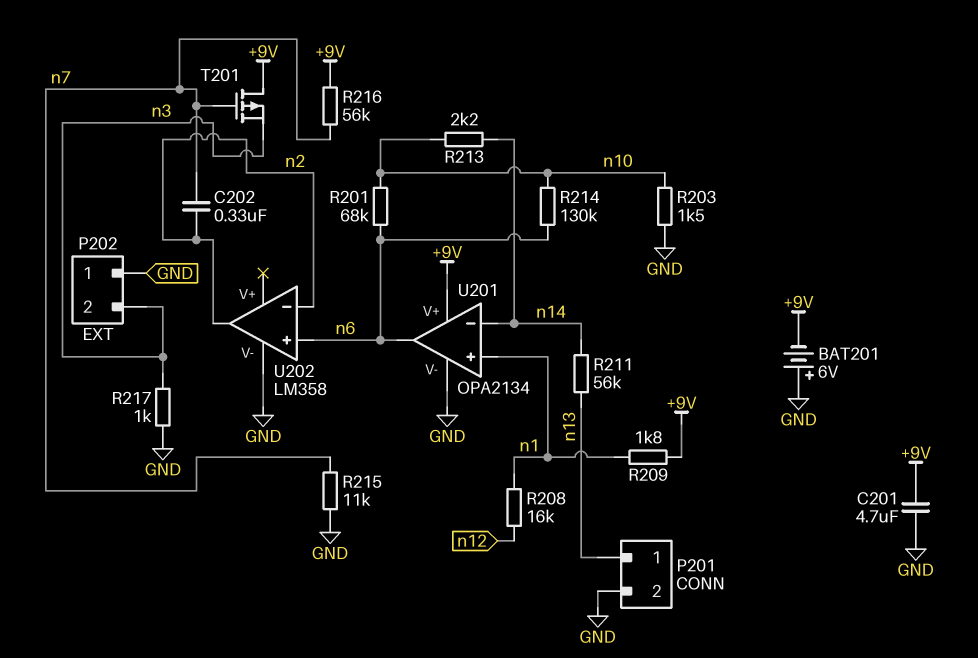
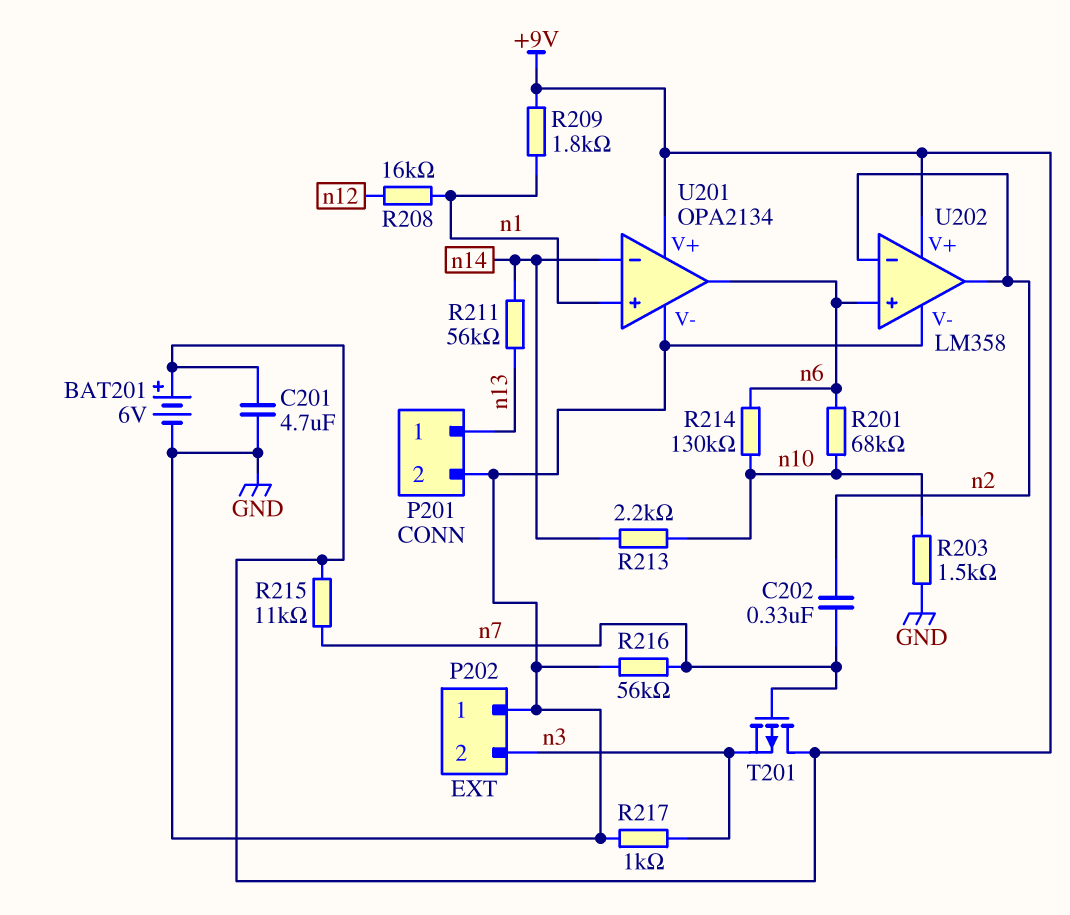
BAT201: 6V (plus GND, minus +9V) -> 6V (plus +9V, minus GND)
R215: 11k (GND, n7) -> 11k (+9V, n7)
R216: 56k (+9V, n7) -> 56k (GND, n7)
U202 pin V+: none -> +9V

